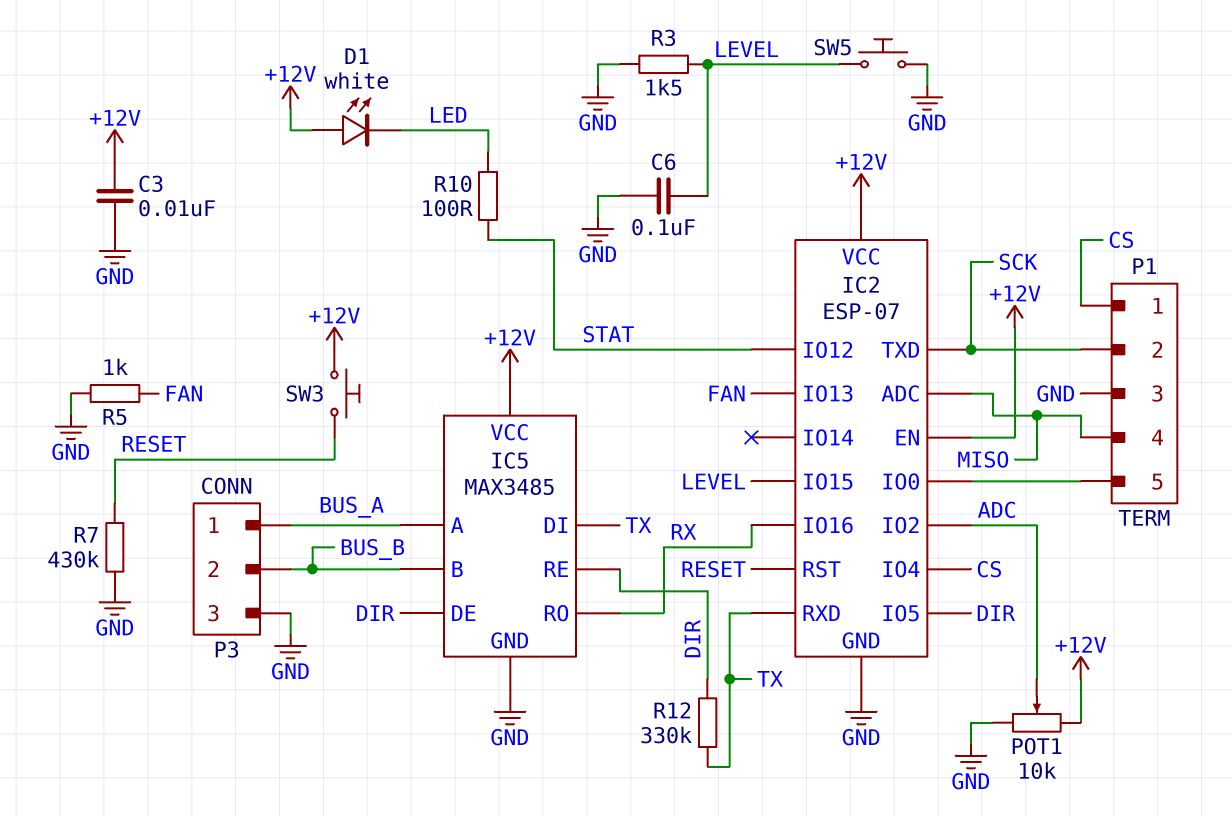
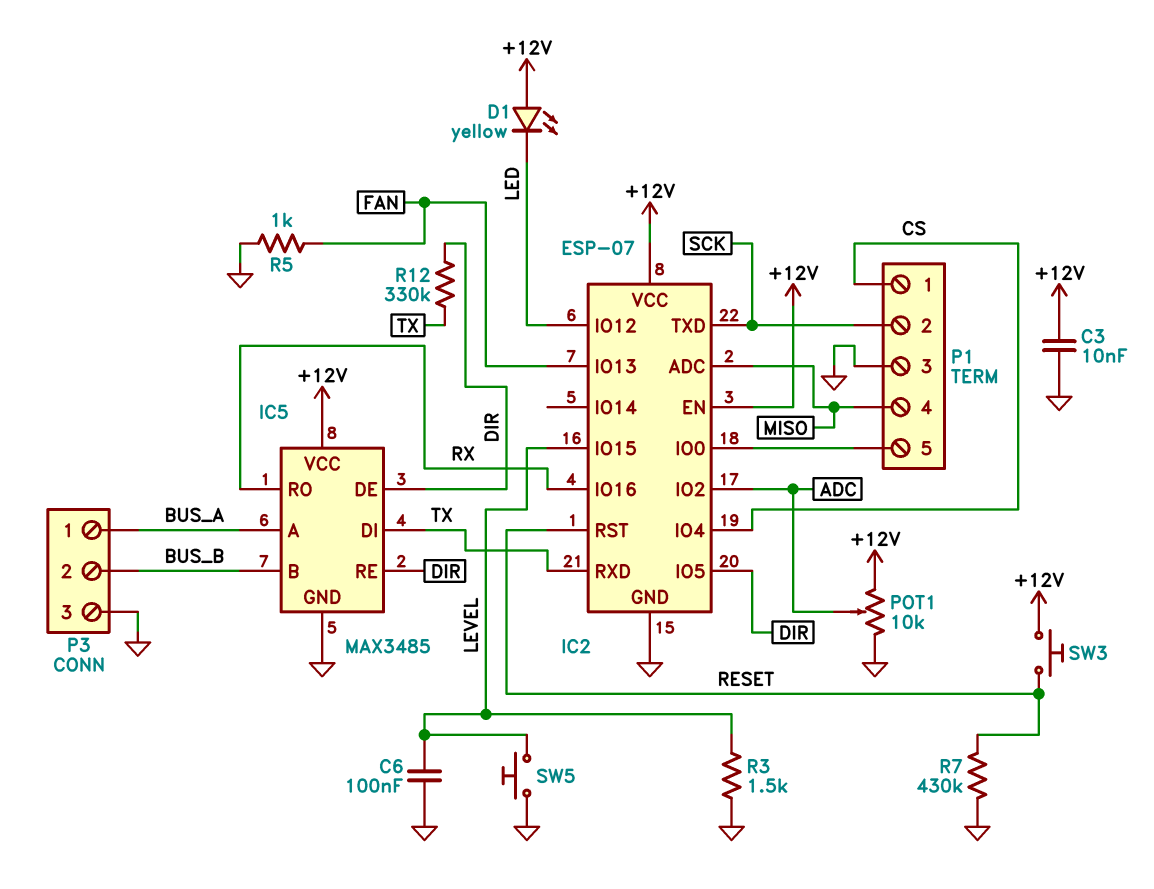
D1: LED white (A +12V, K LED) -> LED yellow (A +12V, K LED)
IC2 pin IO12: STAT -> LED
R10: 100 (LED, STAT) -> none

